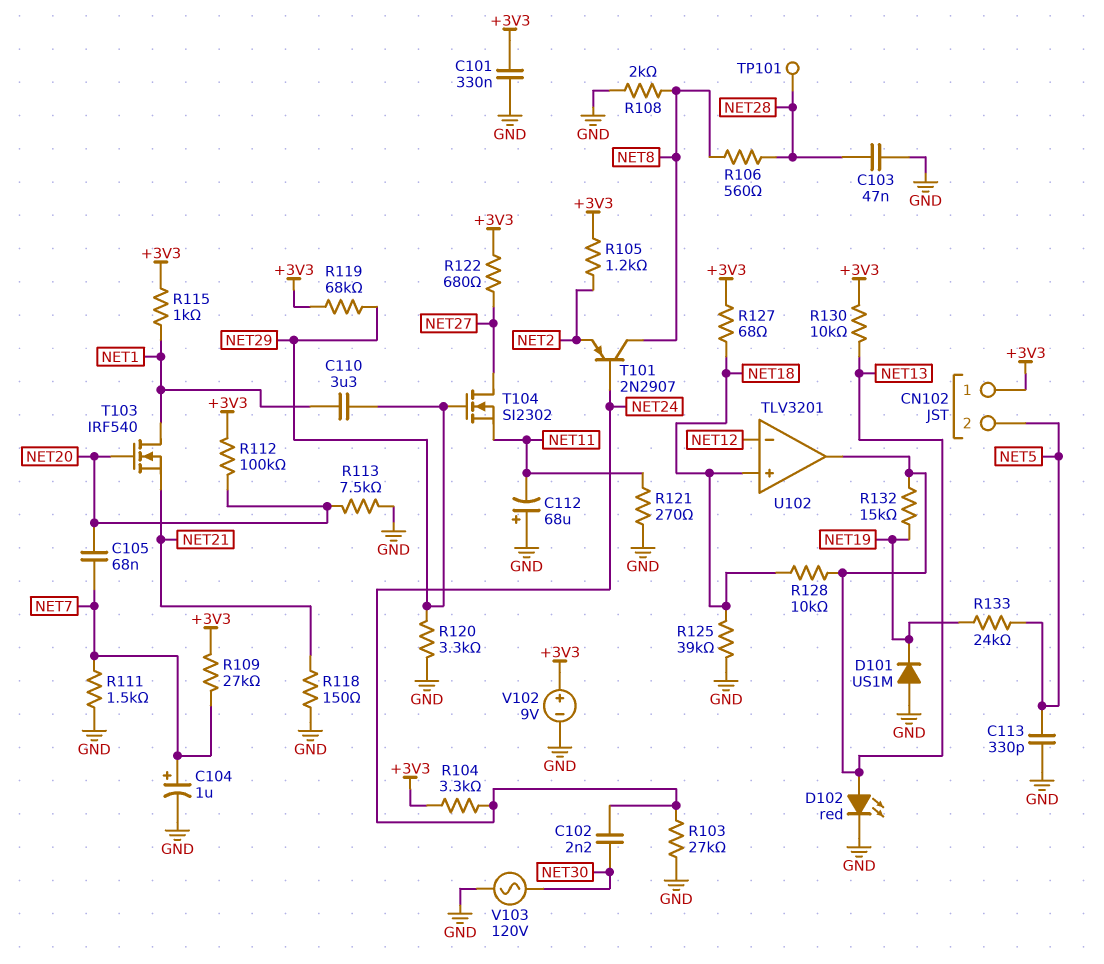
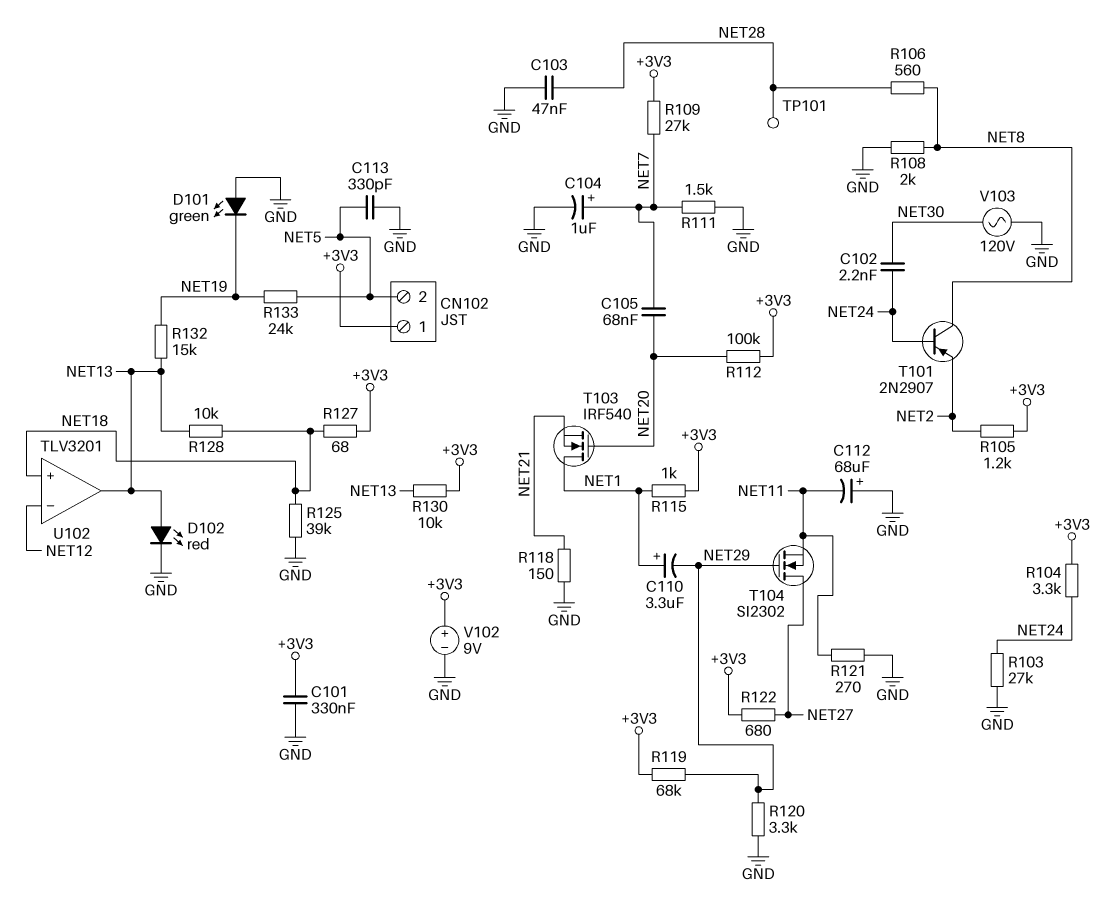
C110: 3.3uF (NET1, NET29) -> 3.3uF (plus NET1, minus NET29)
D101: diode US1M (A GND, K NET19) -> LED green (A GND, K NET19)
R113: 7.5k (GND, NET20) -> none

